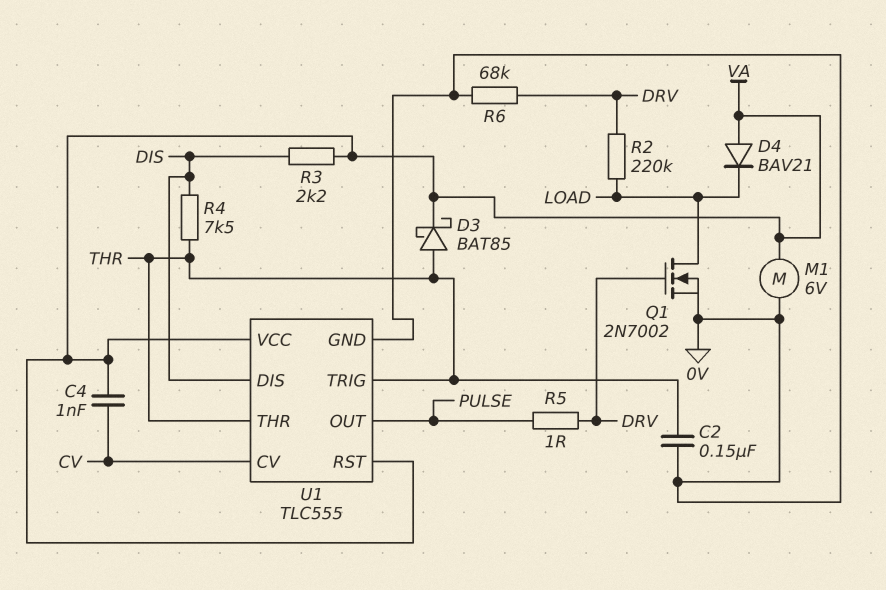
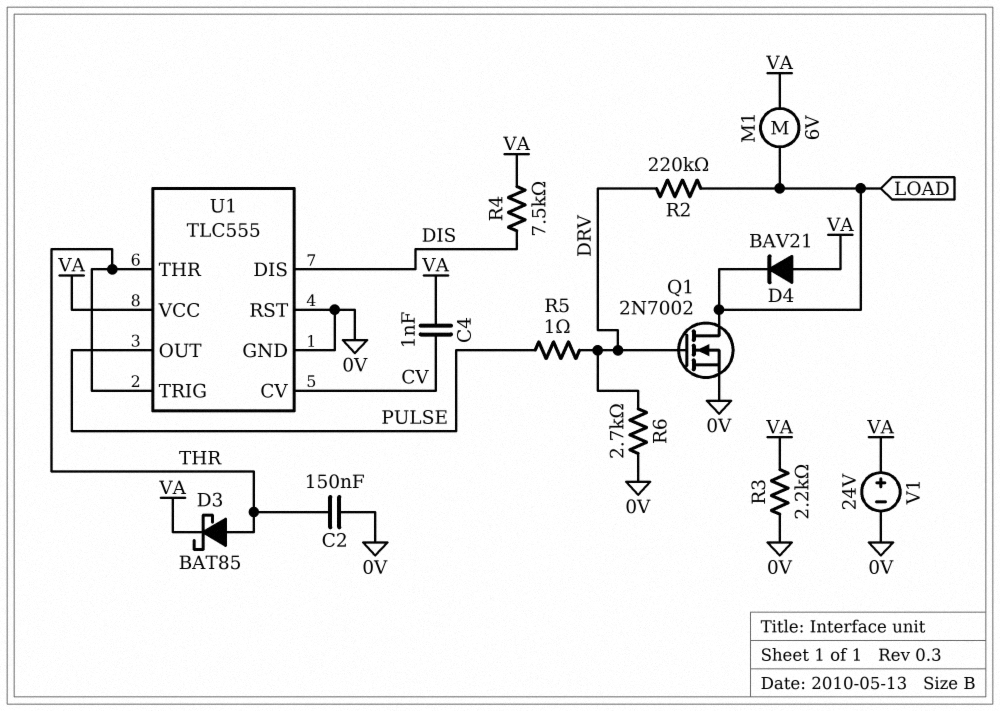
M1: motor 6V (0V, VA) -> motor 6V (LOAD, VA)
R3: 2.2k (DIS, VA) -> 2.2k (0V, VA)
R4: 7.5k (DIS, THR) -> 7.5k (DIS, VA)
R6: 68k (0V, DRV) -> 2.7k (0V, DRV)
U1 pin RST: VA -> 0V
V1: none -> 24V (plus VA, minus 0V)

